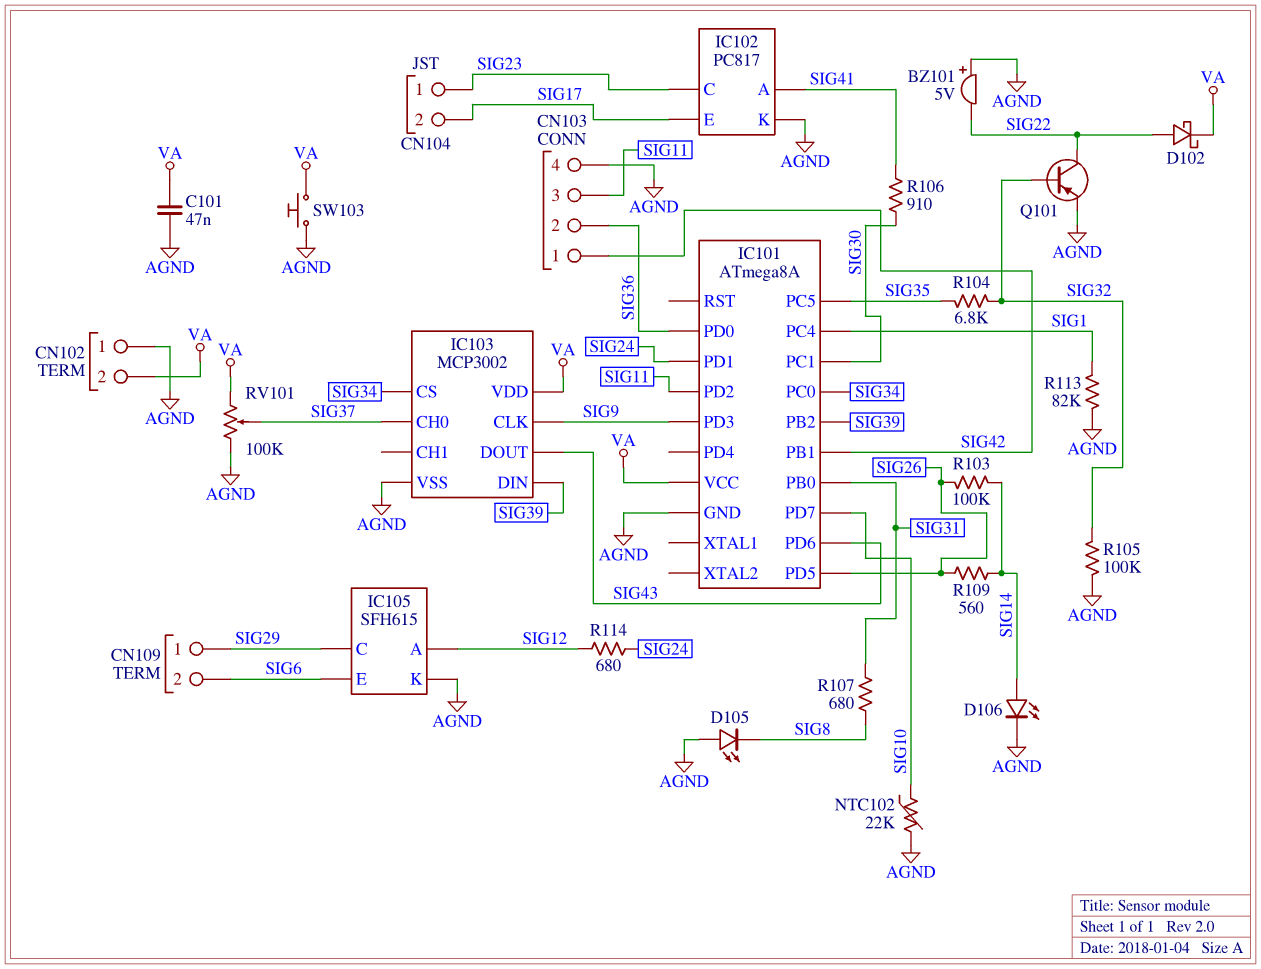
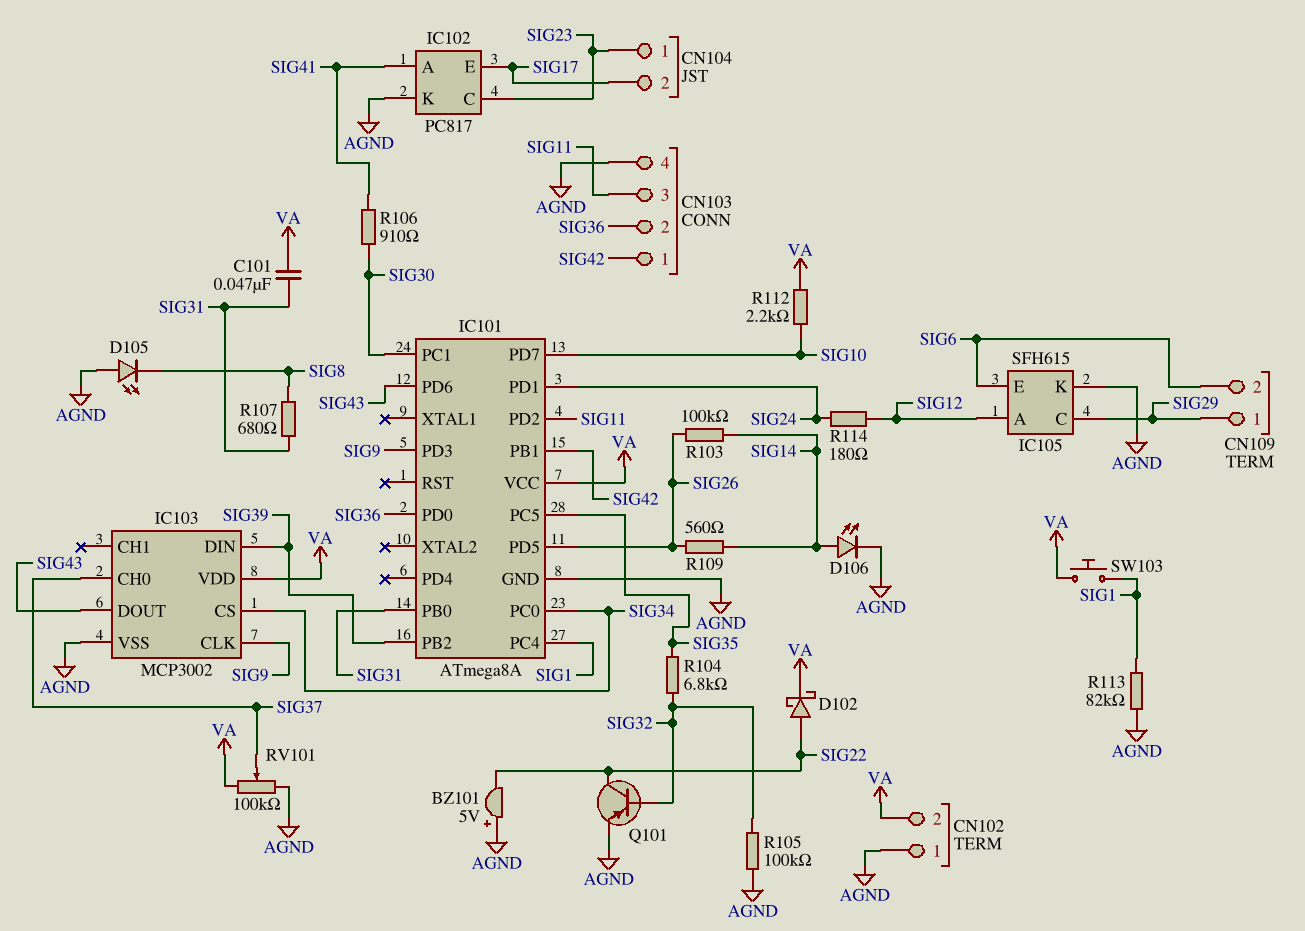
C101: 47nF (AGND, VA) -> 47nF (SIG31, VA)
NTC102: 22k (AGND, SIG10) -> none
R112: none -> 2.2k (SIG10, VA)
R114: 680 (SIG12, SIG24) -> 180 (SIG12, SIG24)
SW103: button (AGND, VA) -> button (SIG1, VA)

